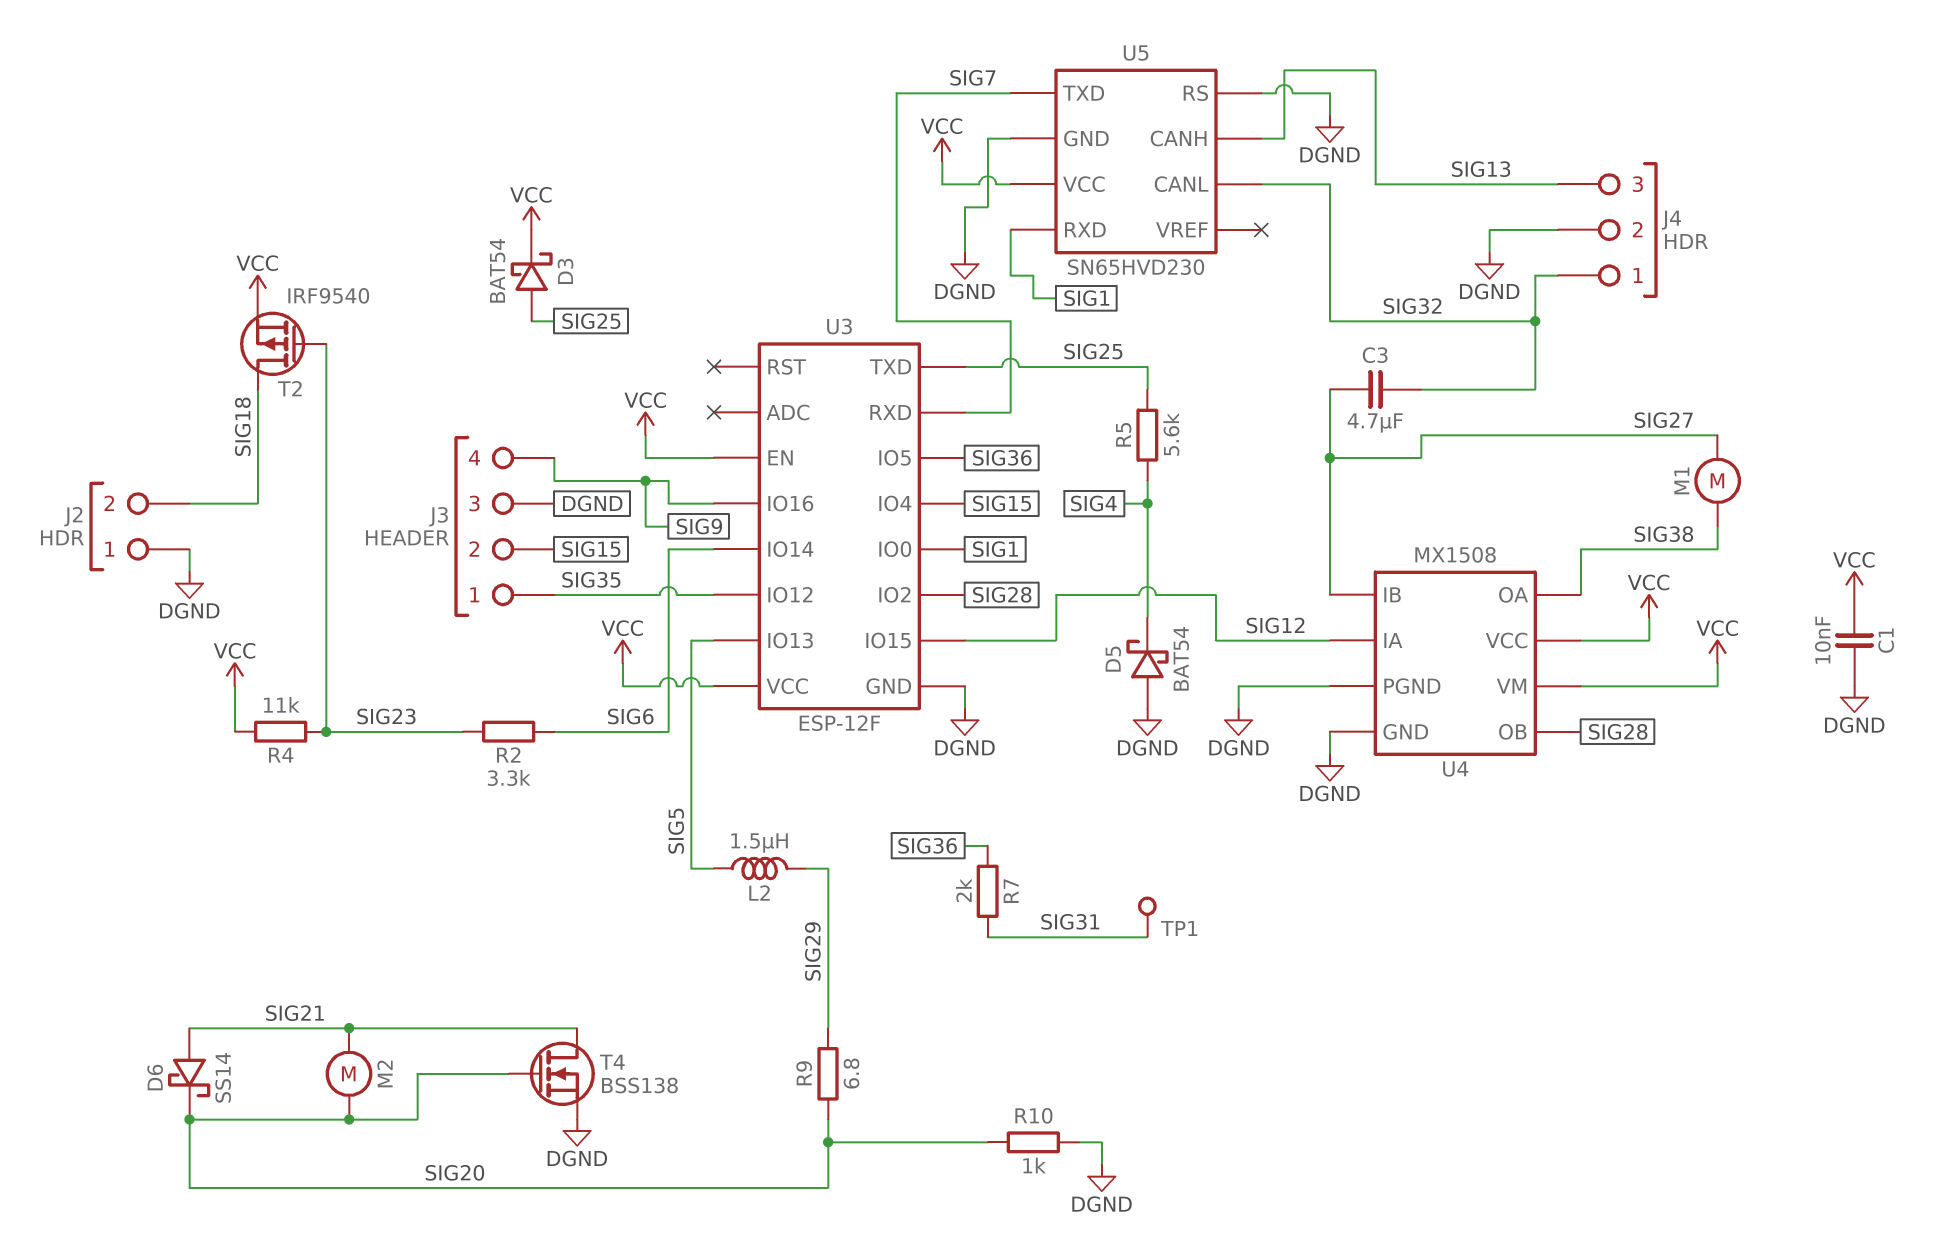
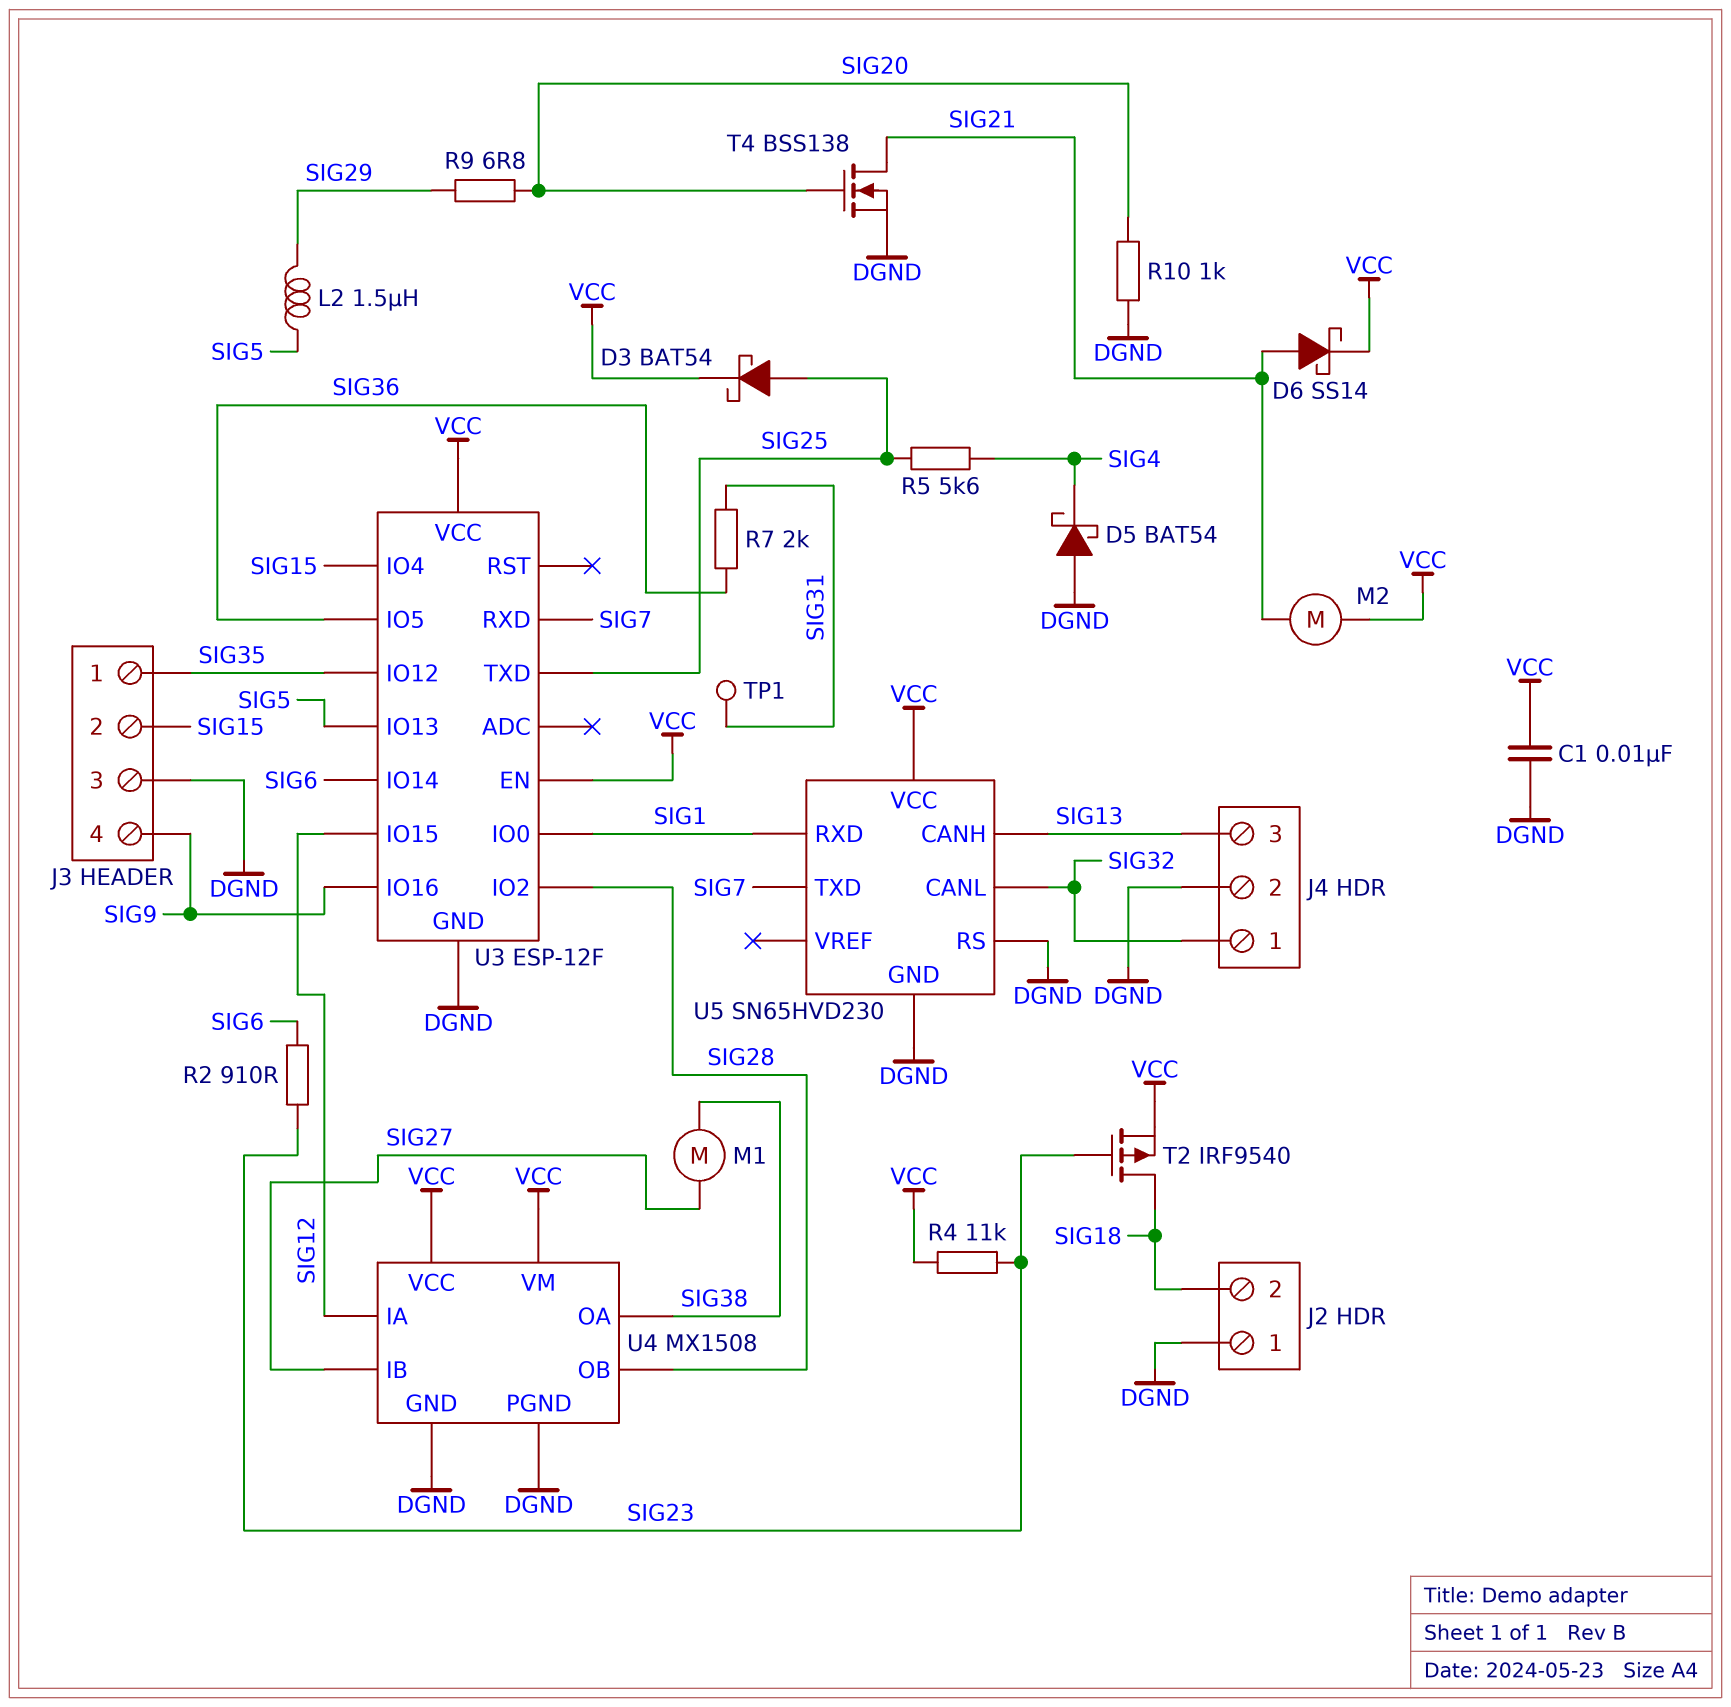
C3: 4.7uF (SIG27, SIG32) -> none
D6: schottky SS14 (A SIG21, K SIG20) -> schottky SS14 (A SIG21, K VCC)
M2: motor (SIG20, SIG21) -> motor (SIG21, VCC)
R2: 3.3k (SIG6, SIG23) -> 910 (SIG6, SIG23)

